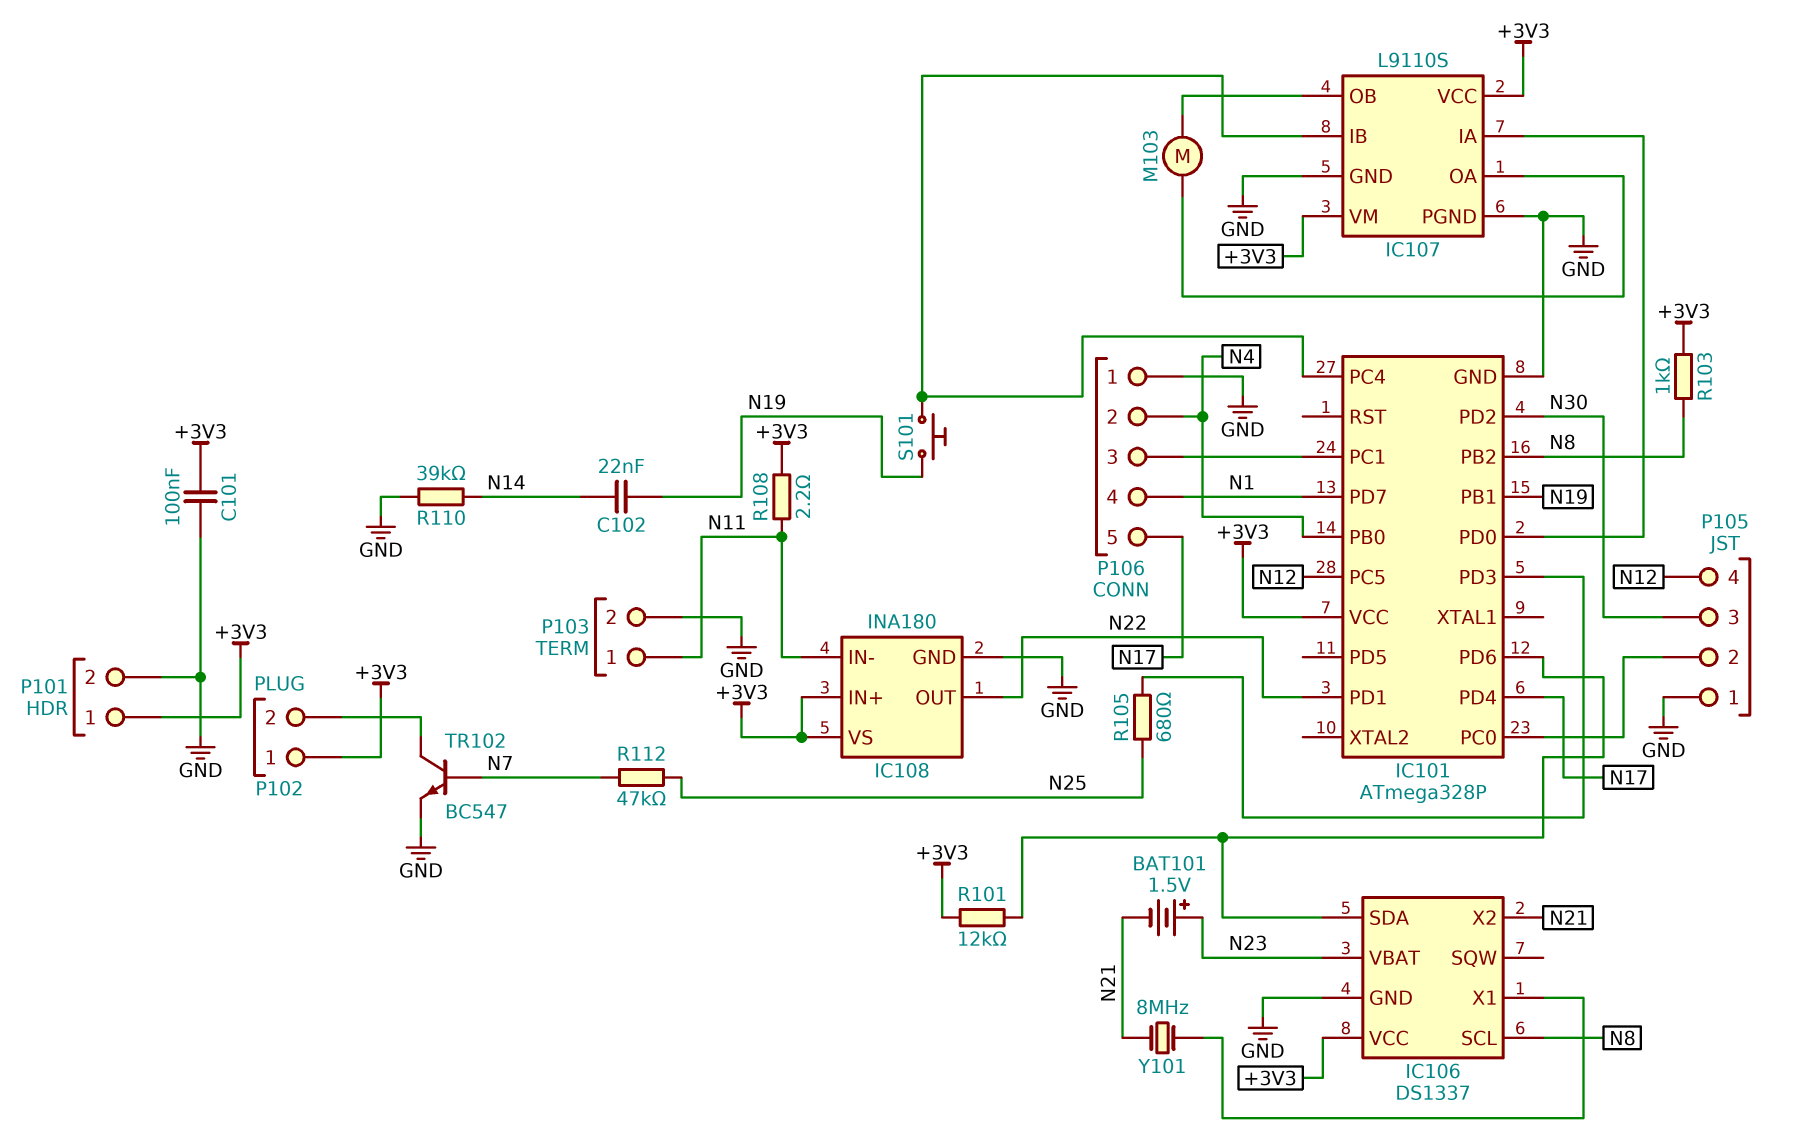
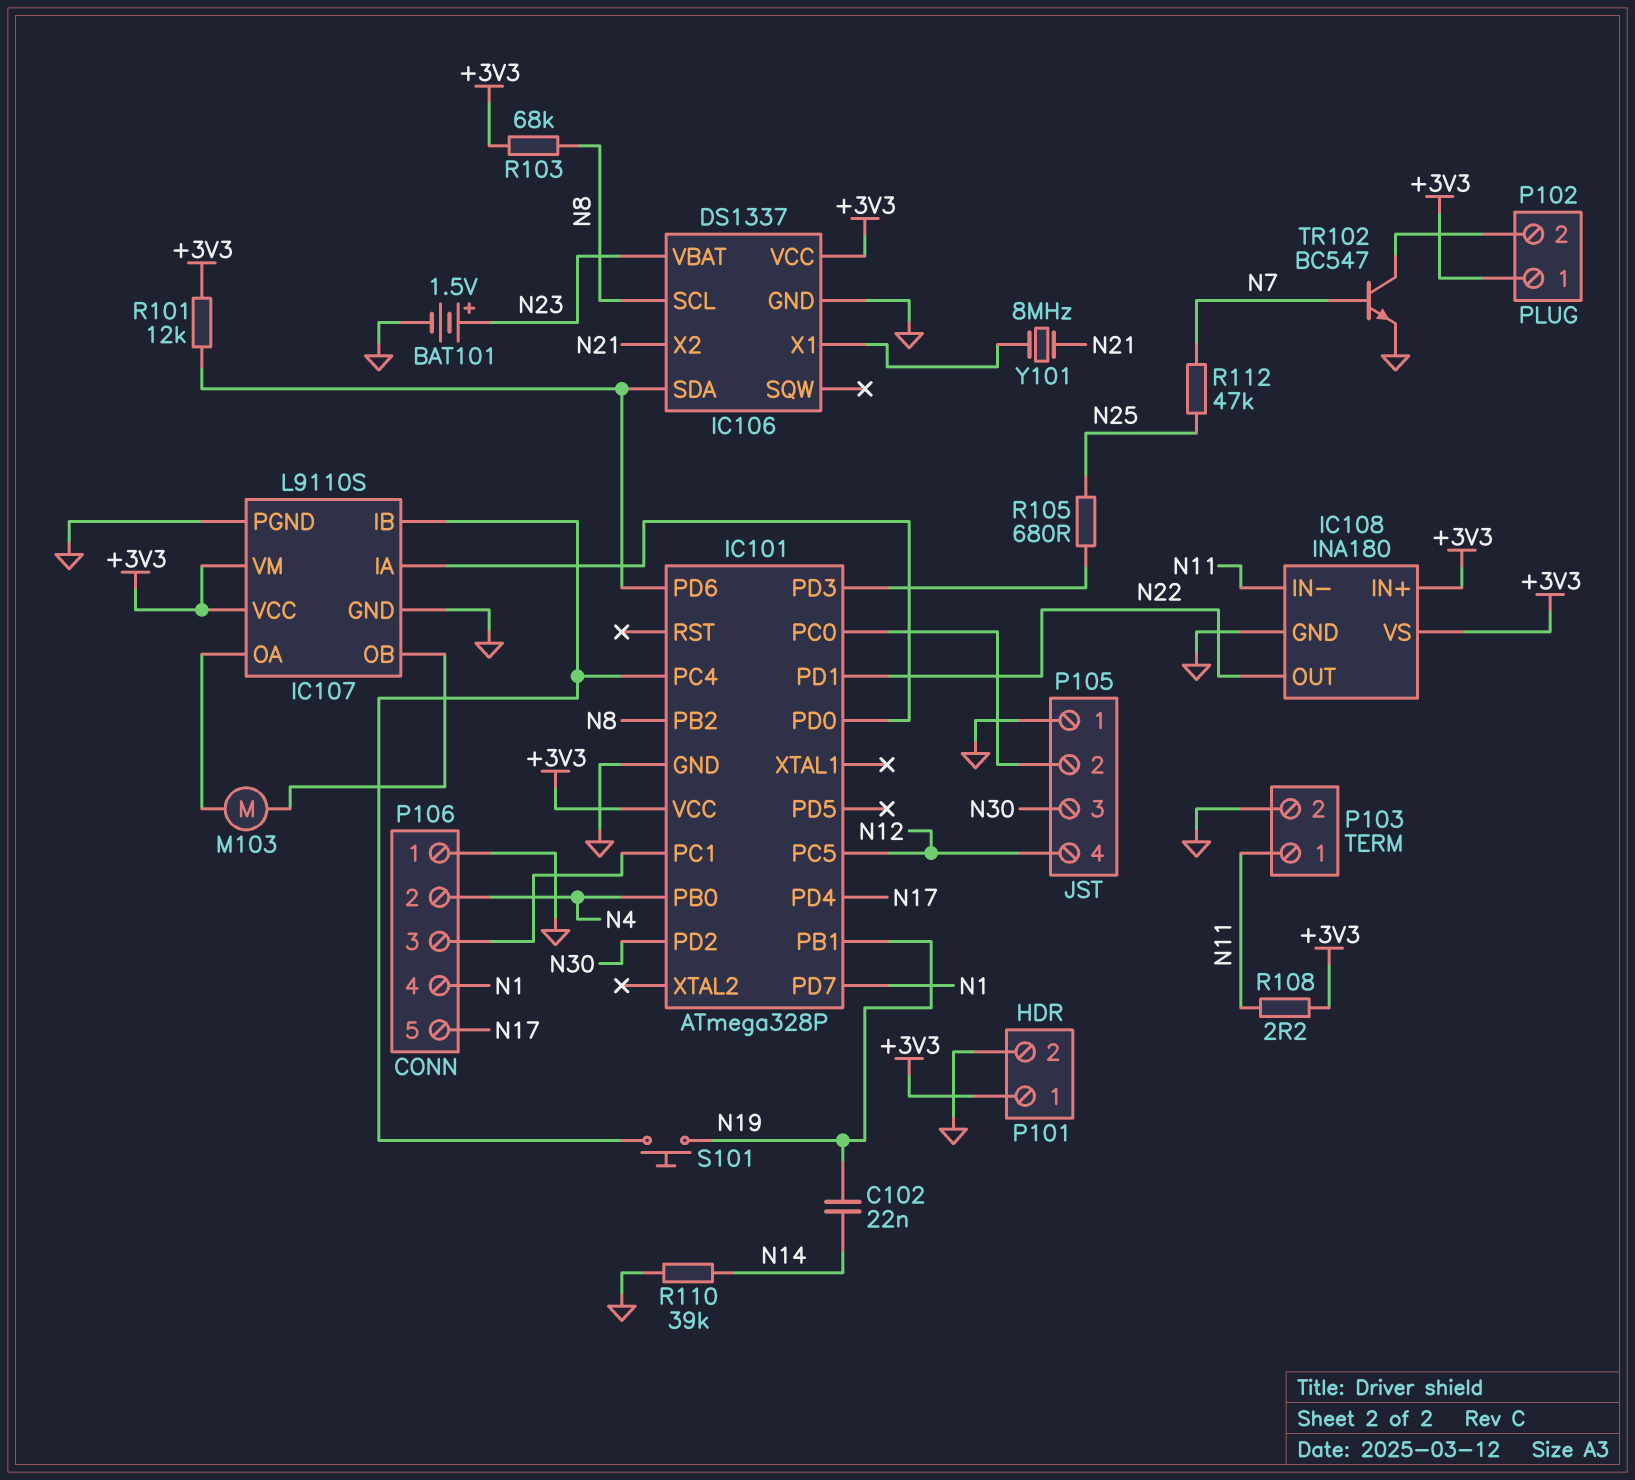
BAT101: 1.5V (plus N23, minus N21) -> 1.5V (plus N23, minus GND)
C101: 100nF (+3V3, GND) -> none
R103: 1k (+3V3, N8) -> 68k (+3V3, N8)

